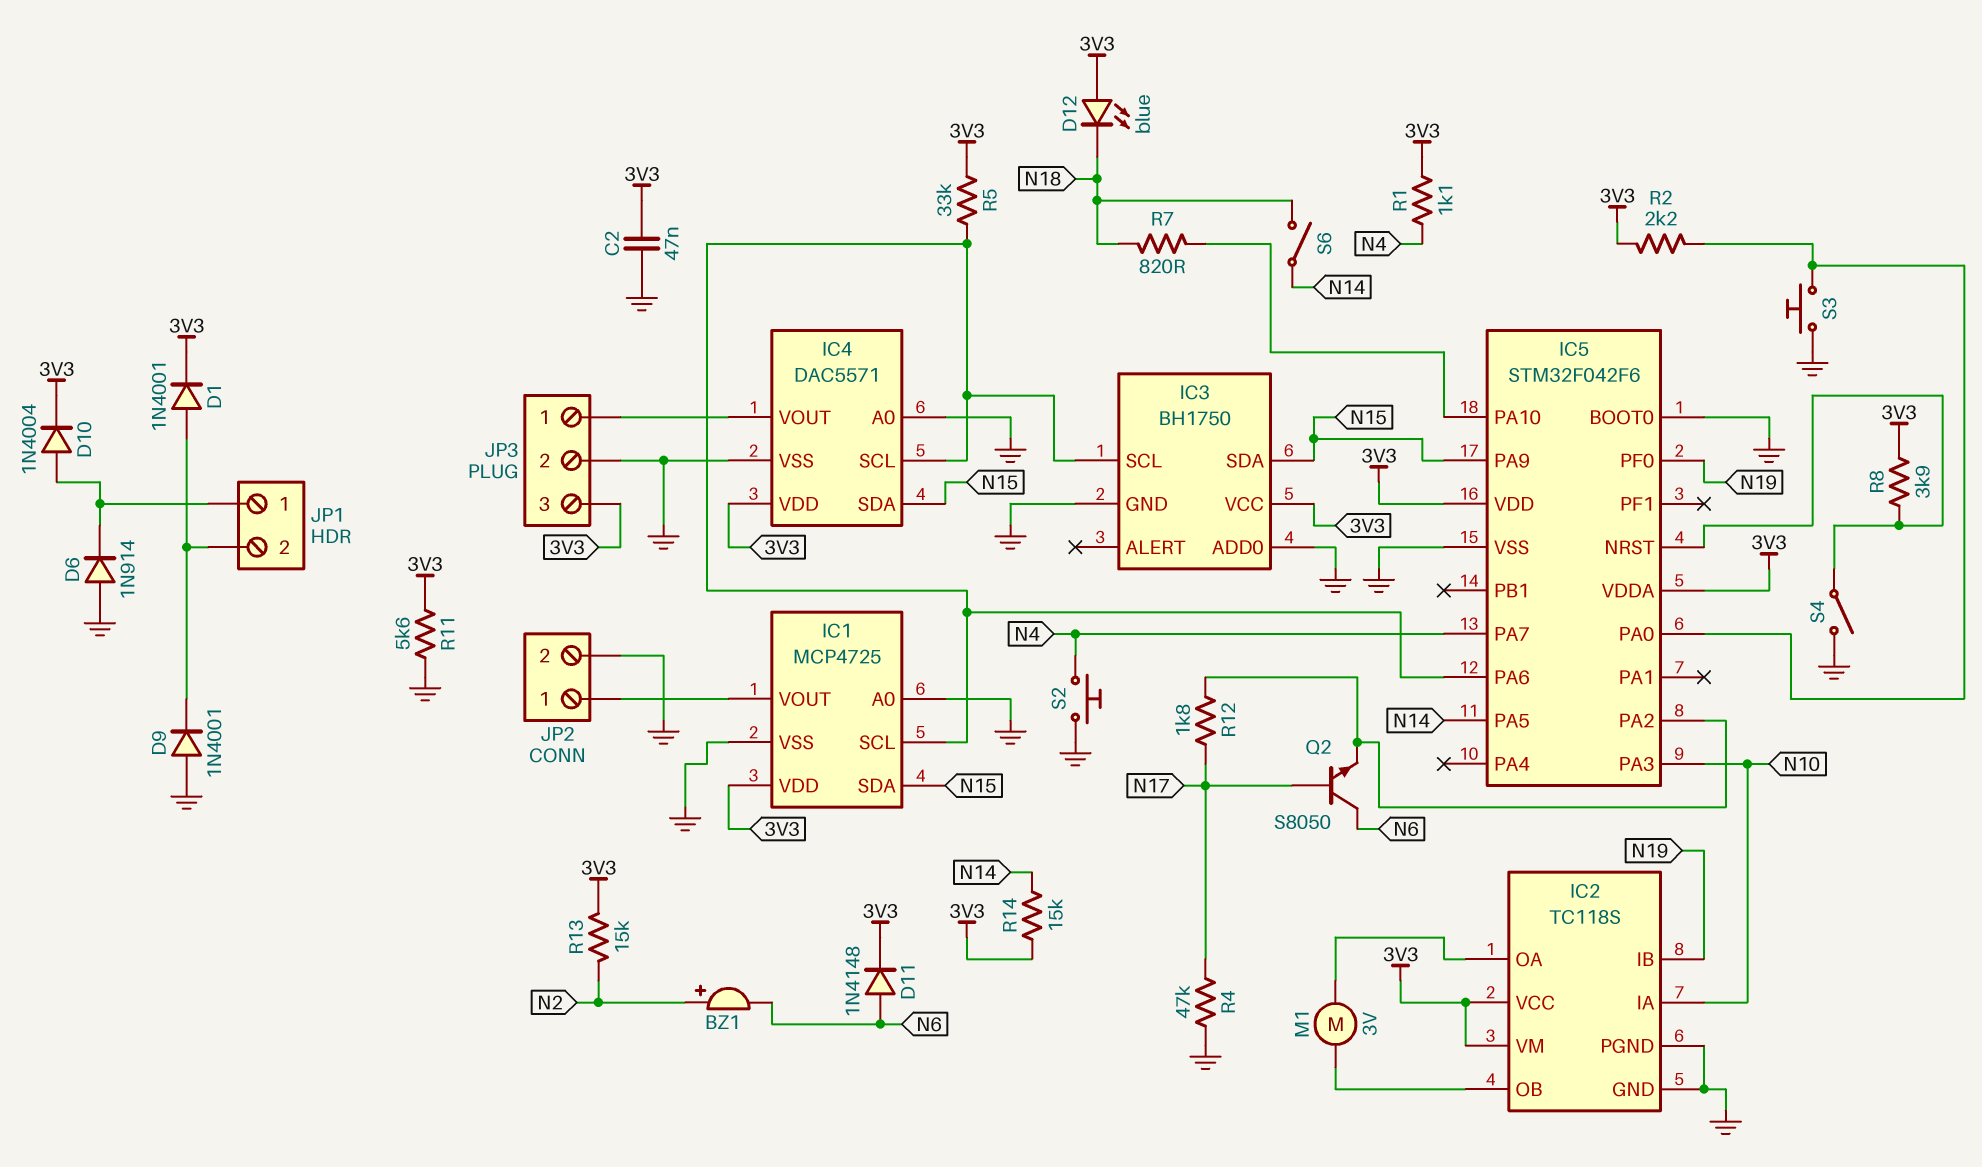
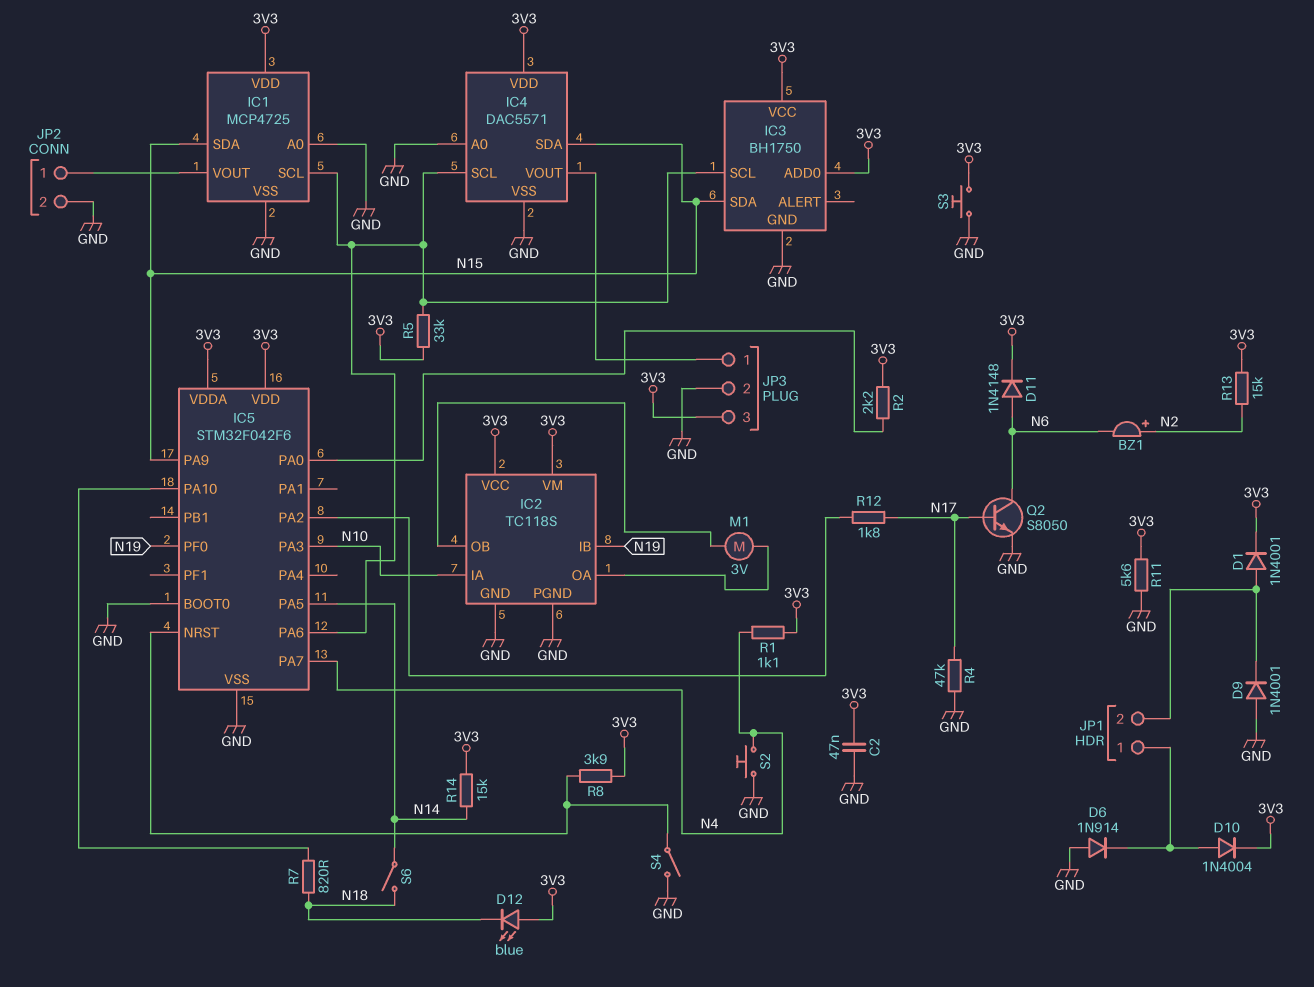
IC3 pin ADD0: GND -> 3V3
Q2: NPN S8050 (B N17, C N6, E IC5/PA2) -> NPN S8050 (B N17, C N6, E GND)
S3: button (GND, IC5/PA0) -> button (3V3, GND)

